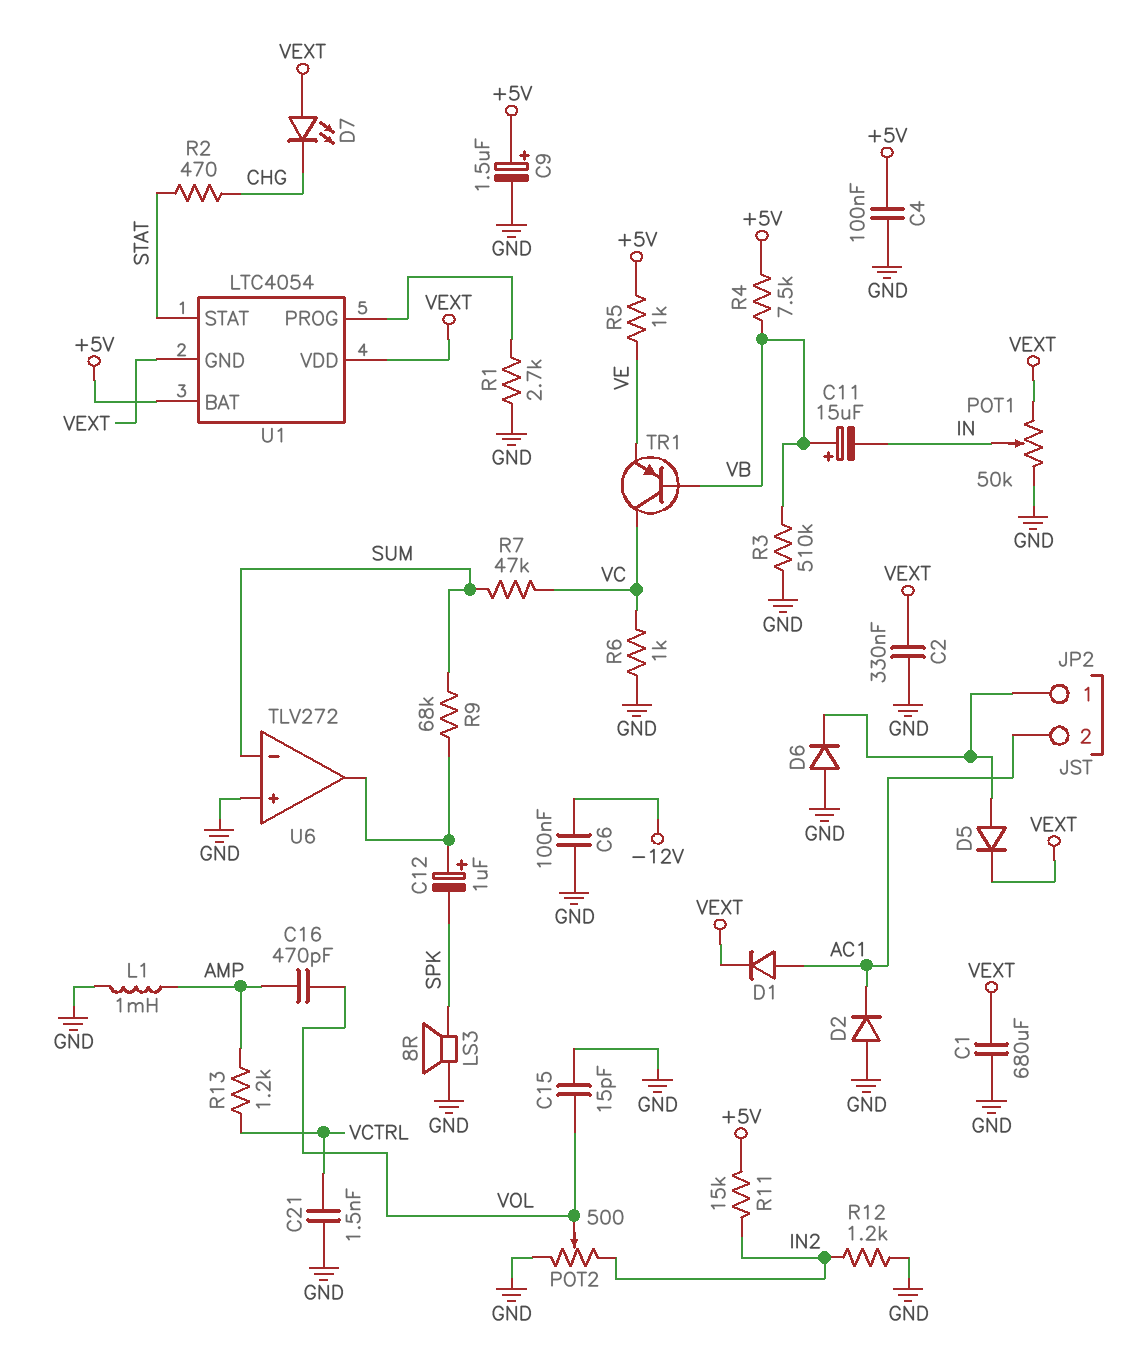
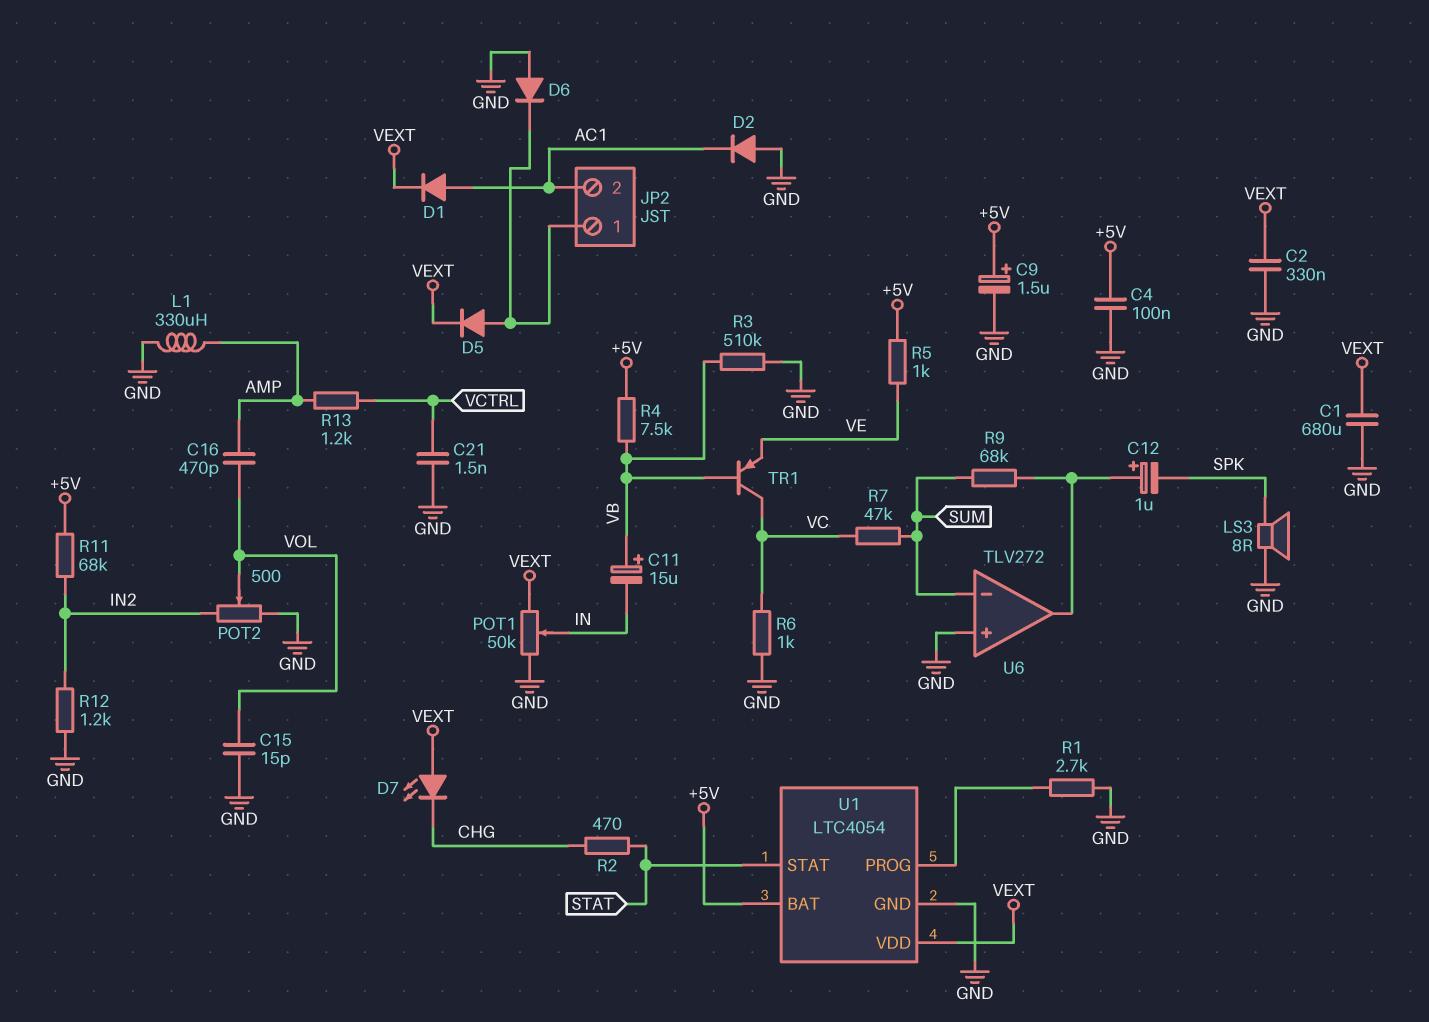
C6: 100nF (-12V, GND) -> none
L1: 1mH (AMP, GND) -> 330uH (AMP, GND)
R11: 15k (+5V, IN2) -> 68k (+5V, IN2)
U1 pin GND: VEXT -> GND

